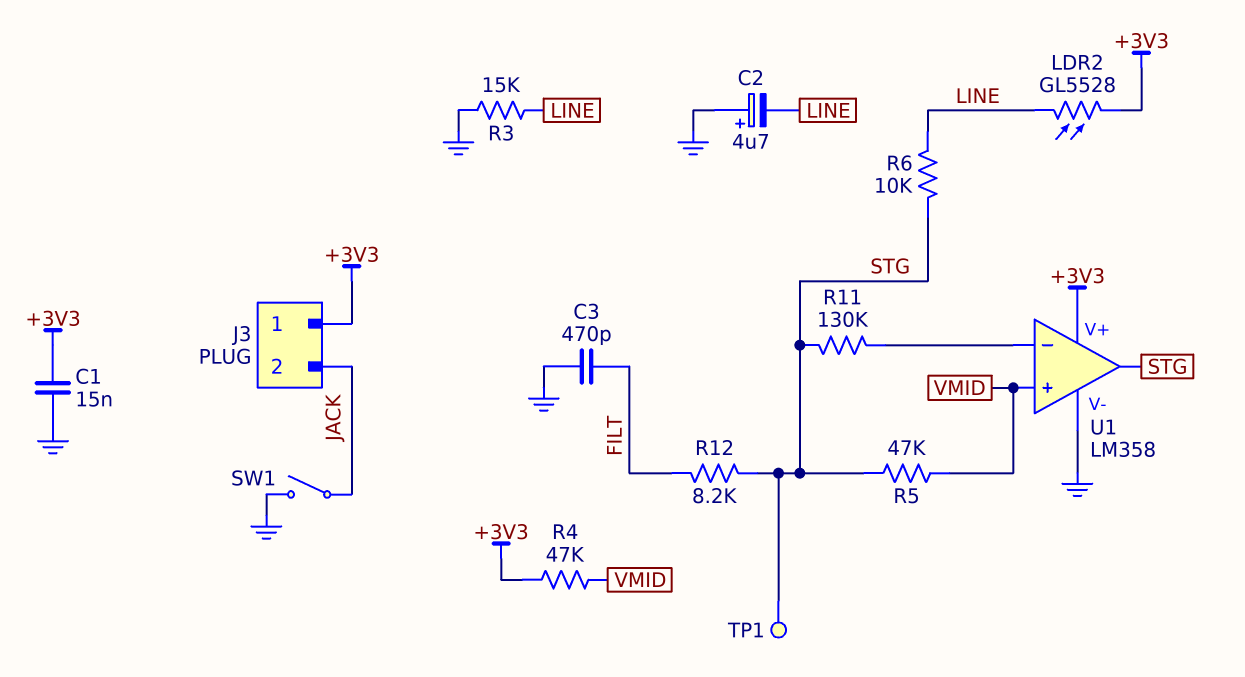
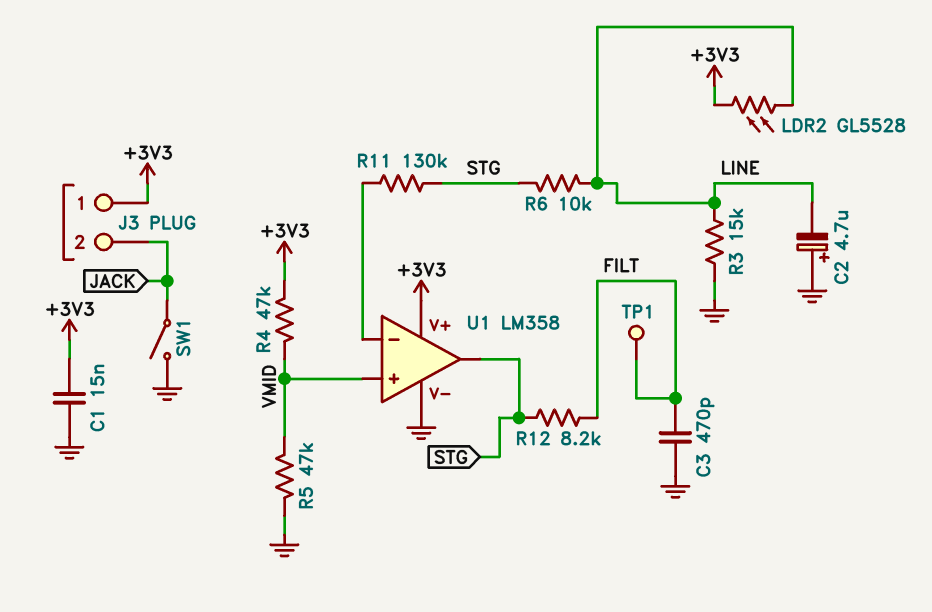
R5: 47k (STG, VMID) -> 47k (GND, VMID)
TP1: test point (STG) -> test point (FILT)

